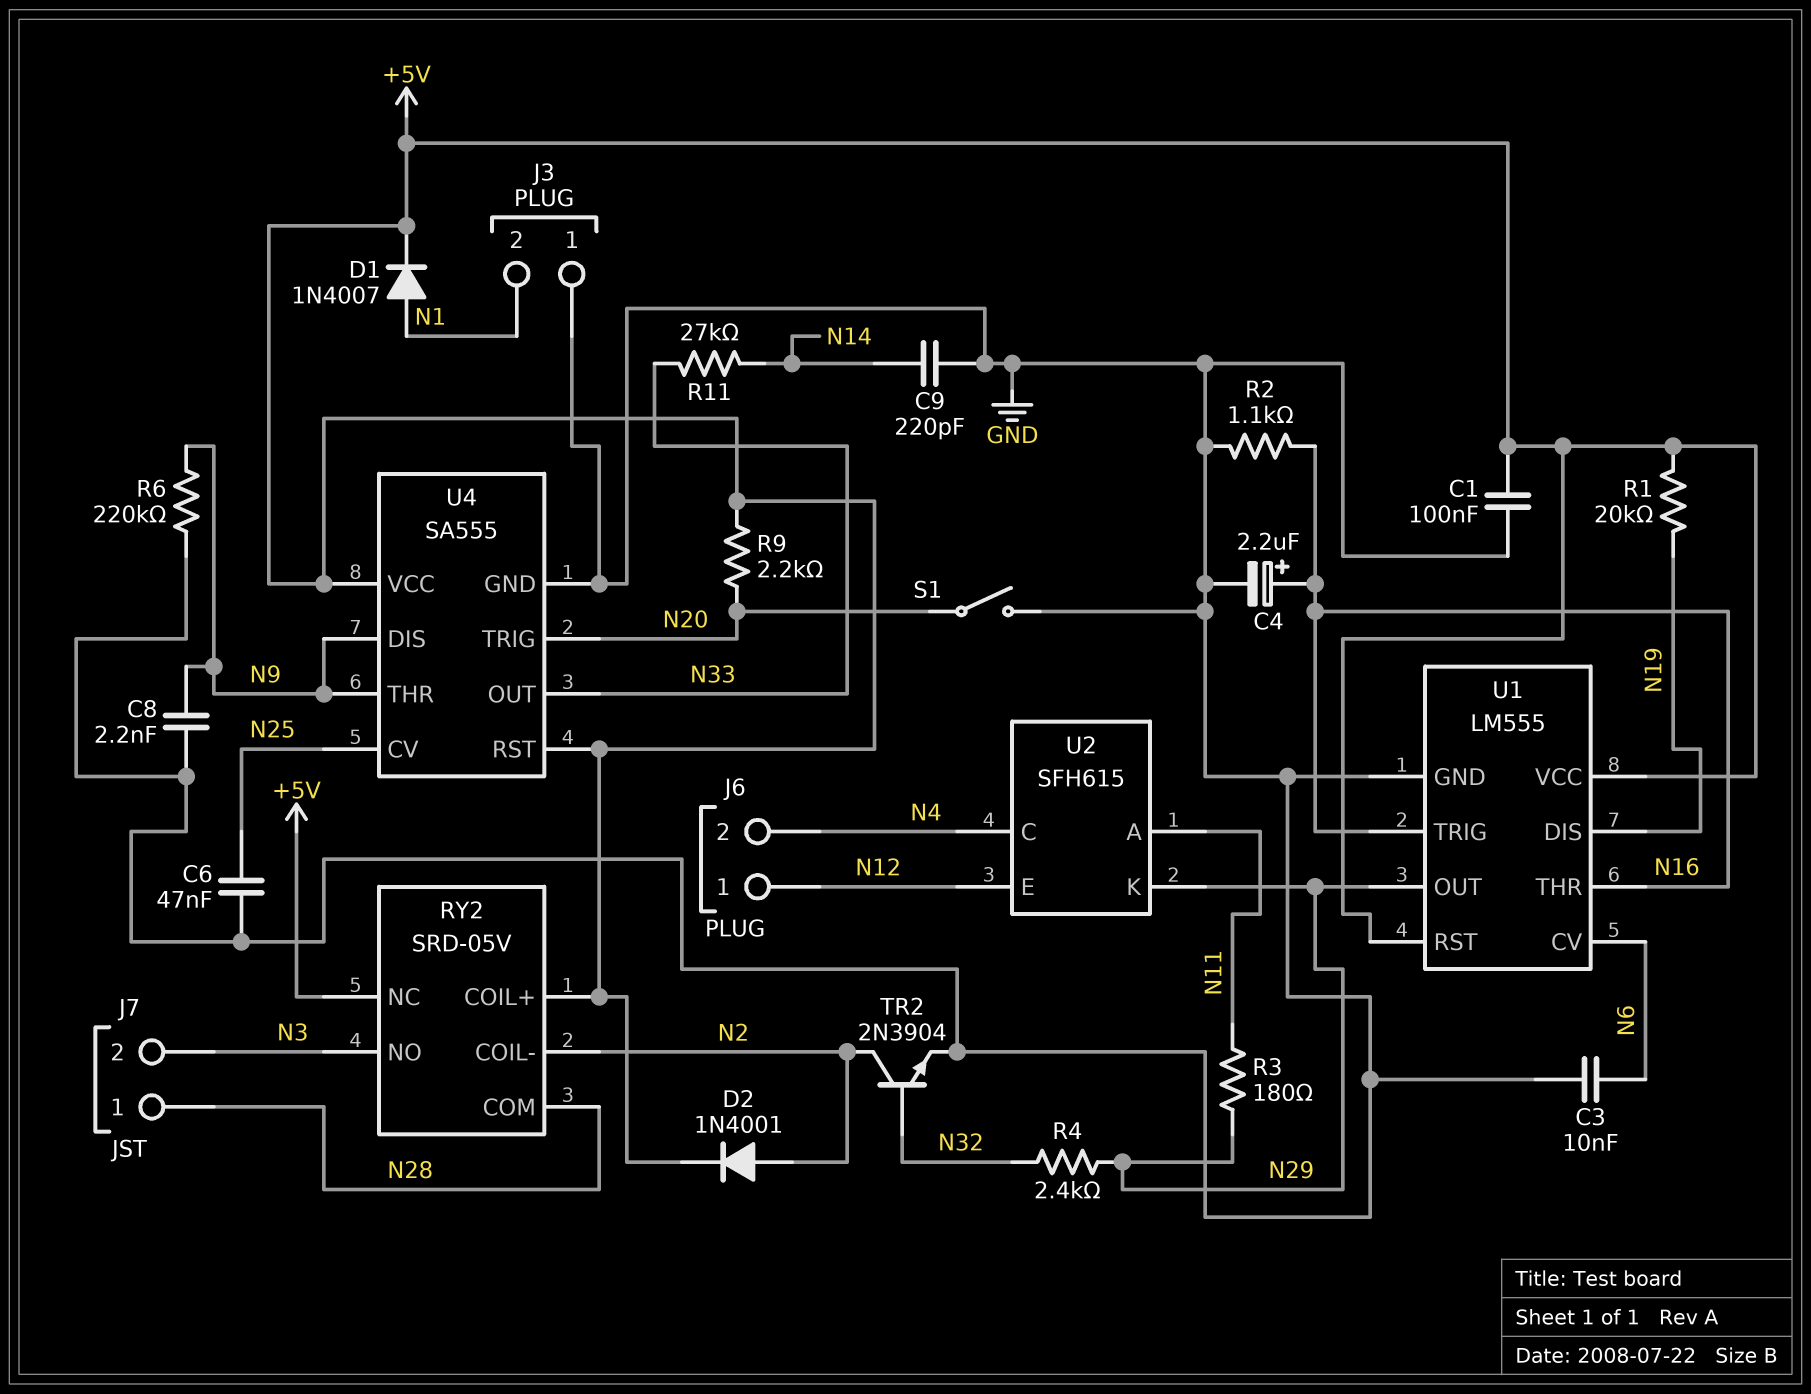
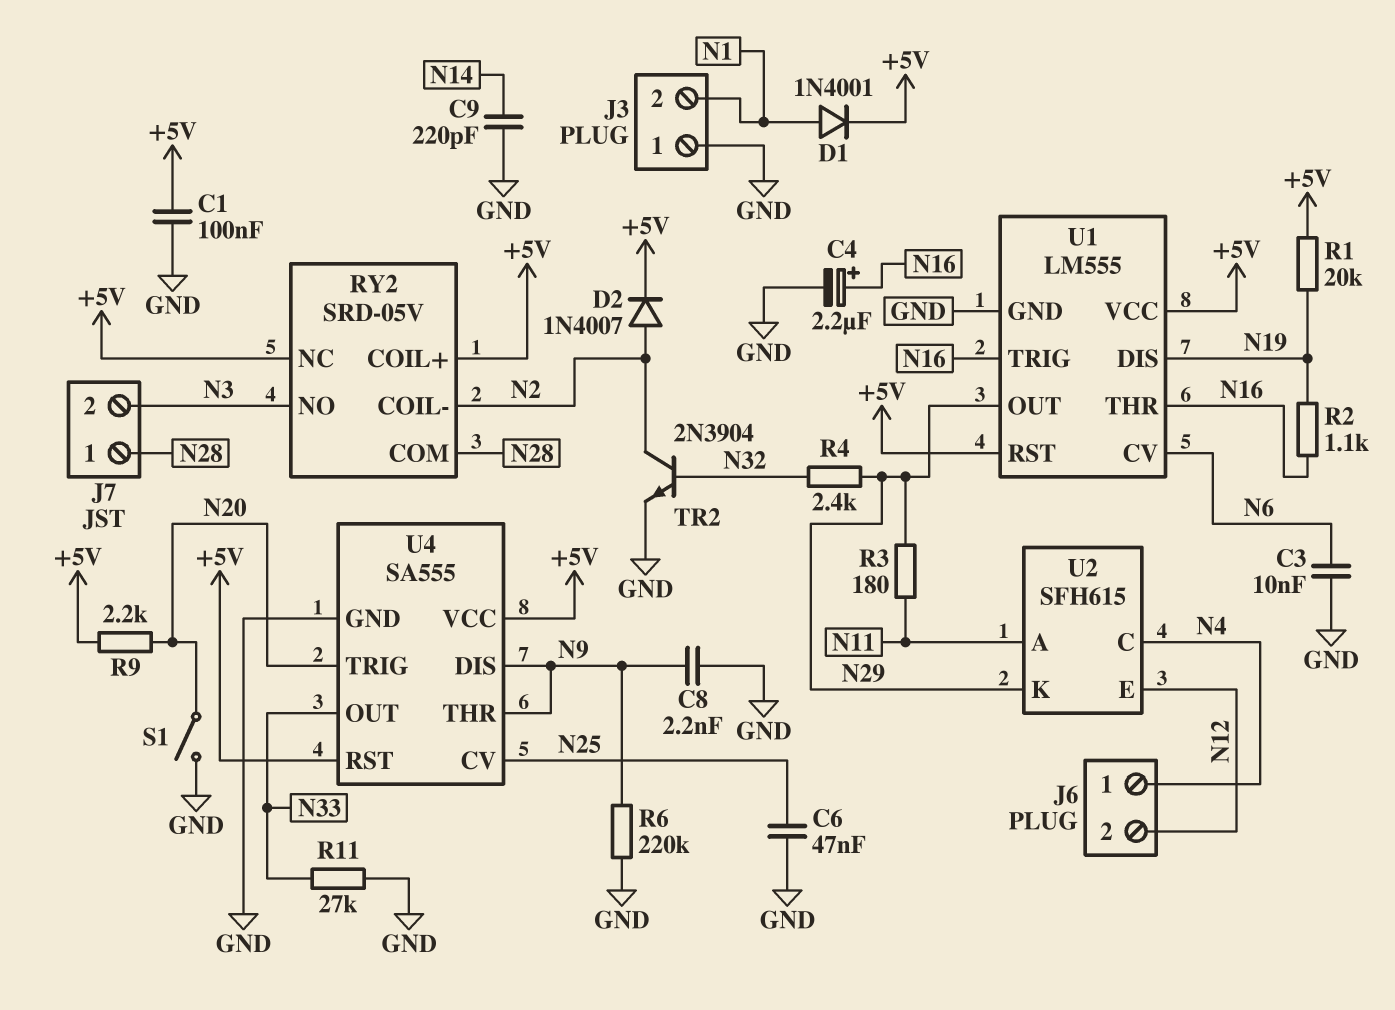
D1: diode 1N4007 (A N1, K +5V) -> diode 1N4001 (A N1, K +5V)
D2: diode 1N4001 (A N2, K +5V) -> diode 1N4007 (A N2, K +5V)
J6 pin 1: N12 -> N4
J6 pin 2: N4 -> N12
R2: 1.1k (GND, N16) -> 1.1k (N16, N19)
R11: 27k (N14, N33) -> 27k (GND, N33)

